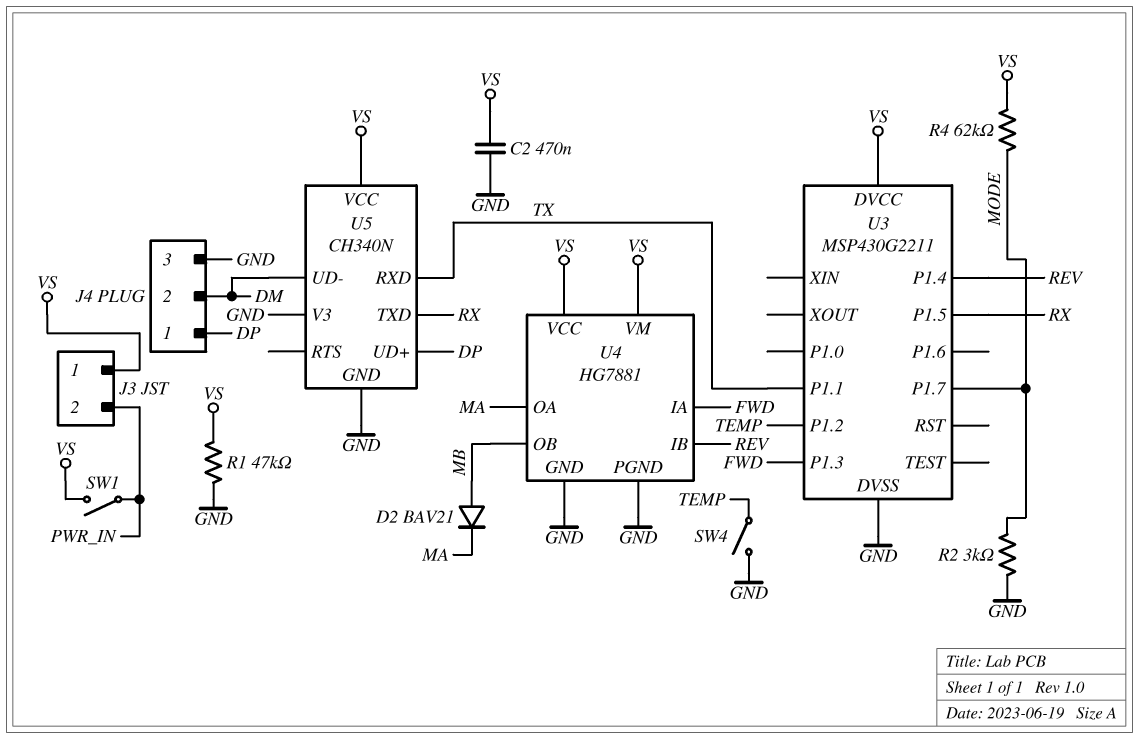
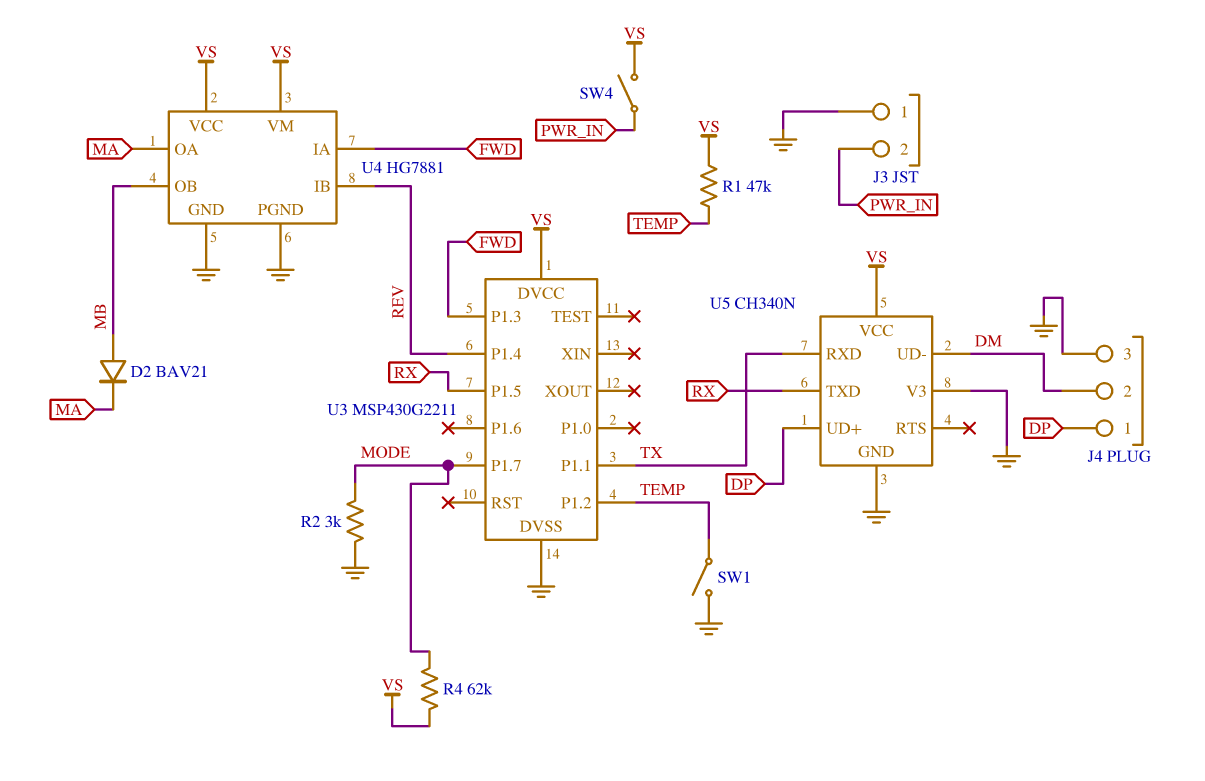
C2: 470nF (GND, VS) -> none
J3 pin 1: VS -> GND
R1: 47k (GND, VS) -> 47k (TEMP, VS)
SW1: switch (PWR_IN, VS) -> switch (GND, TEMP)
SW4: switch (GND, TEMP) -> switch (PWR_IN, VS)

